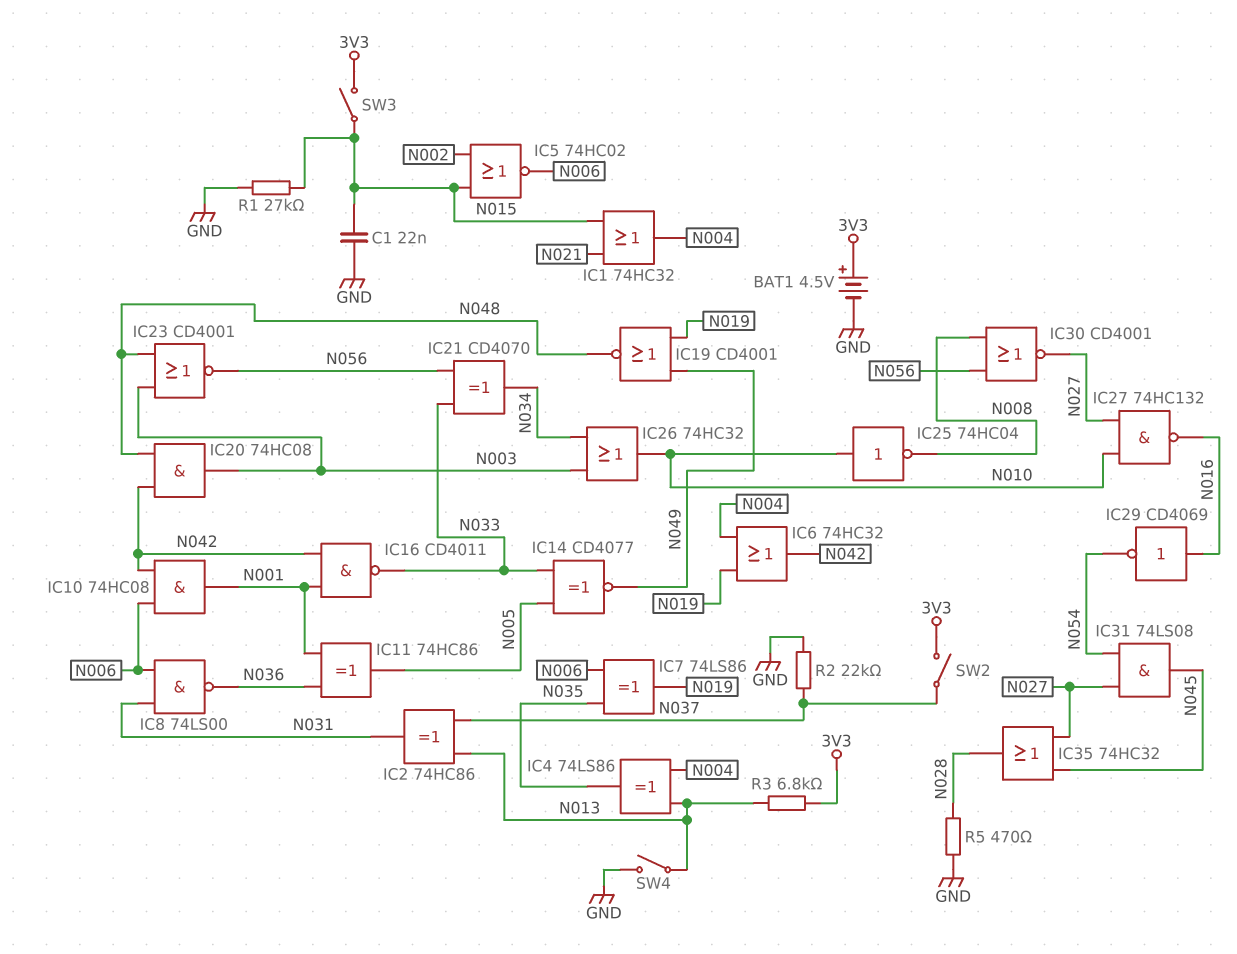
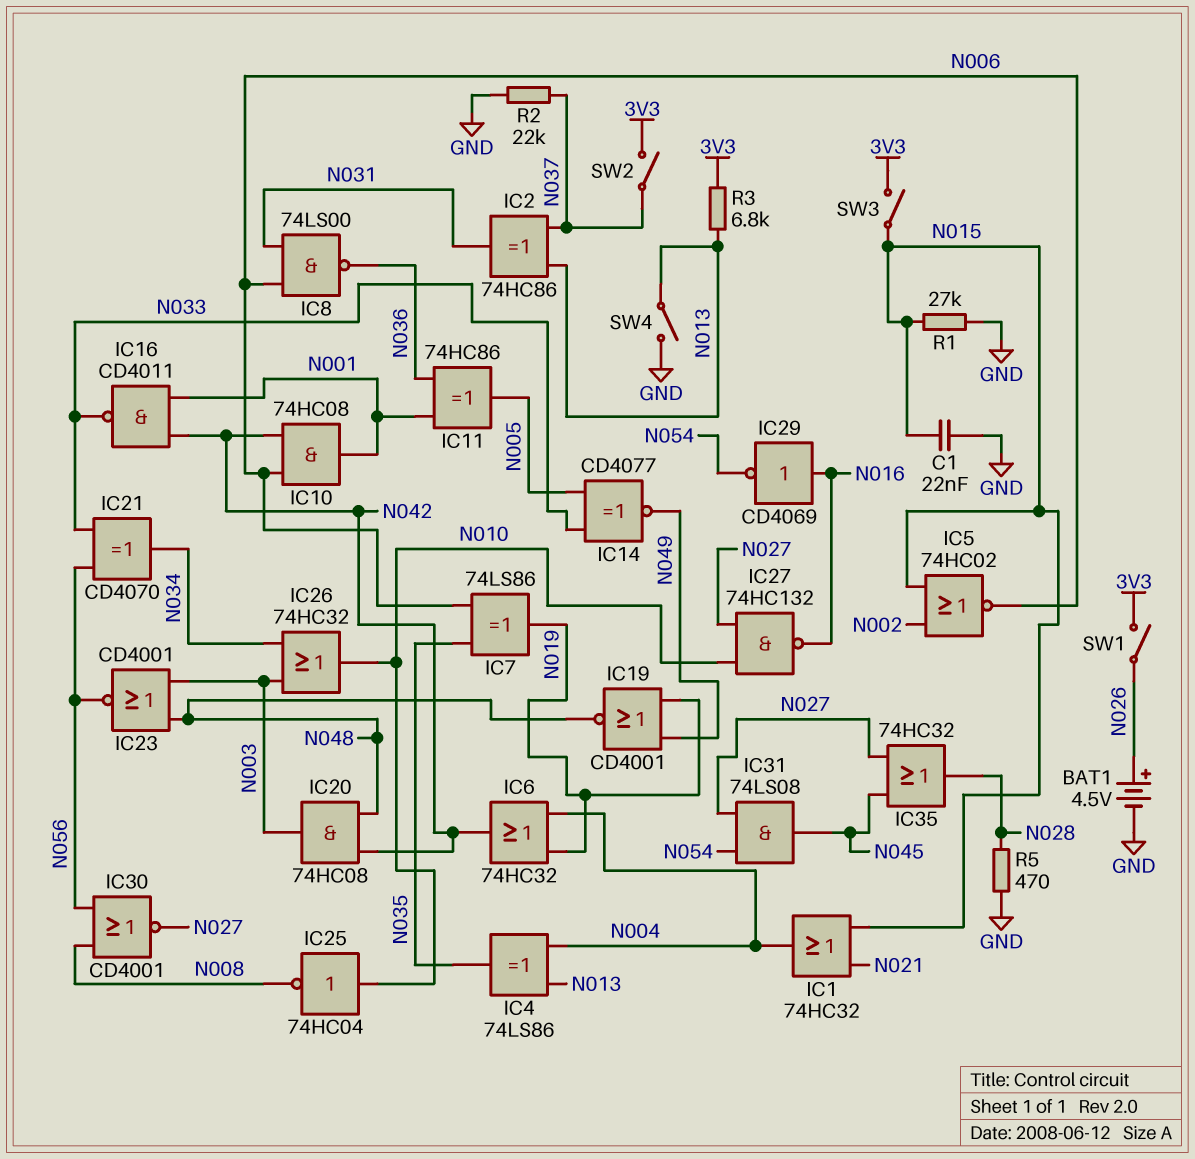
BAT1: 4.5V (plus 3V3, minus GND) -> 4.5V (plus N026, minus GND)
SW1: none -> switch (3V3, N026)

